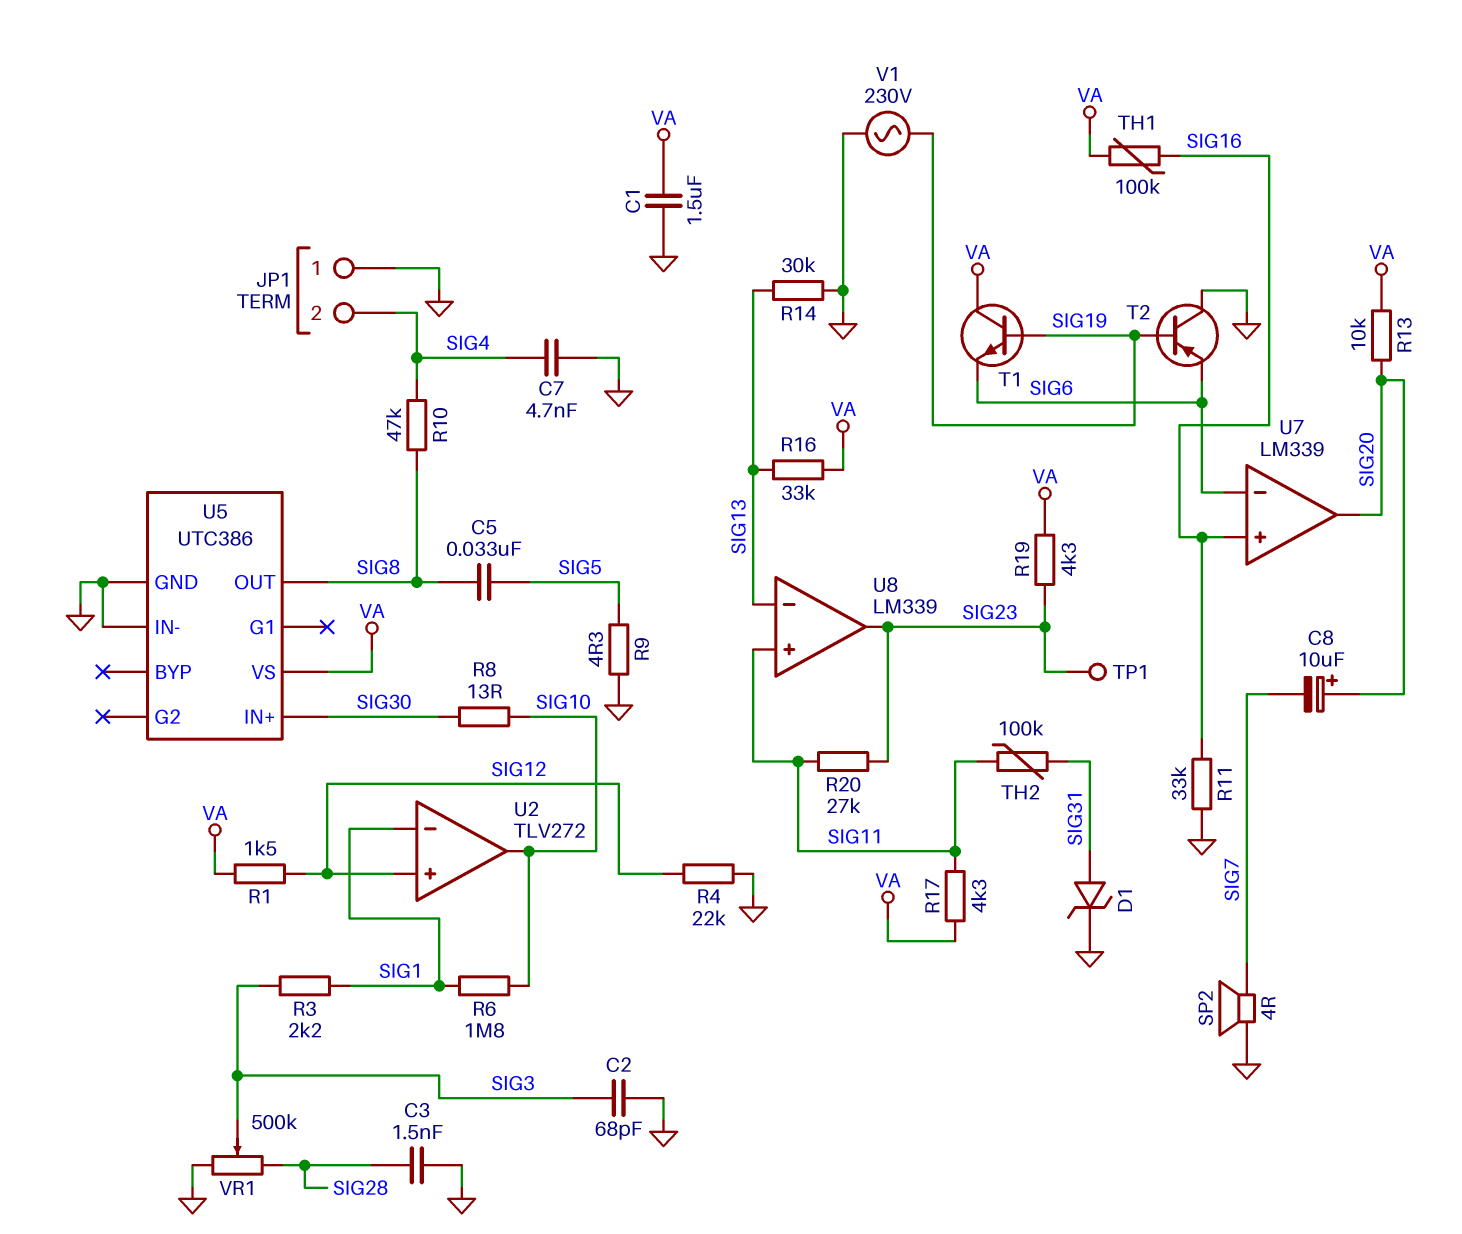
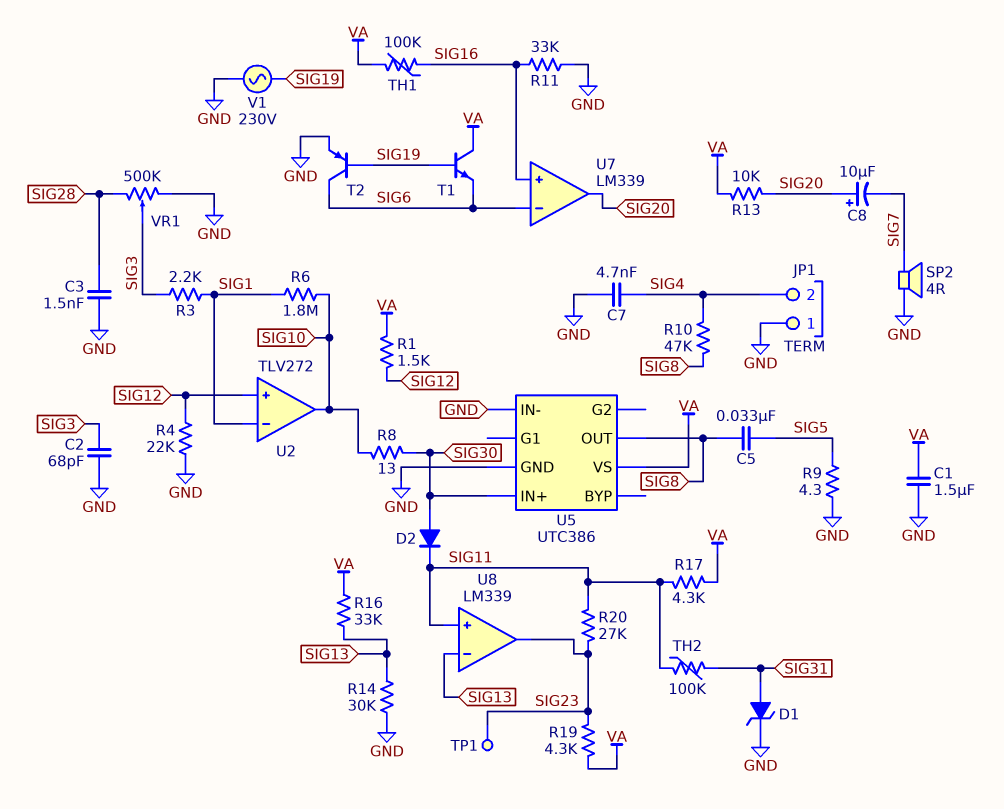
D2: none -> diode (A SIG30, K SIG11)
T2: PNP (B SIG19, C GND, E SIG6) -> PNP (B SIG19, C SIG6, E GND)

